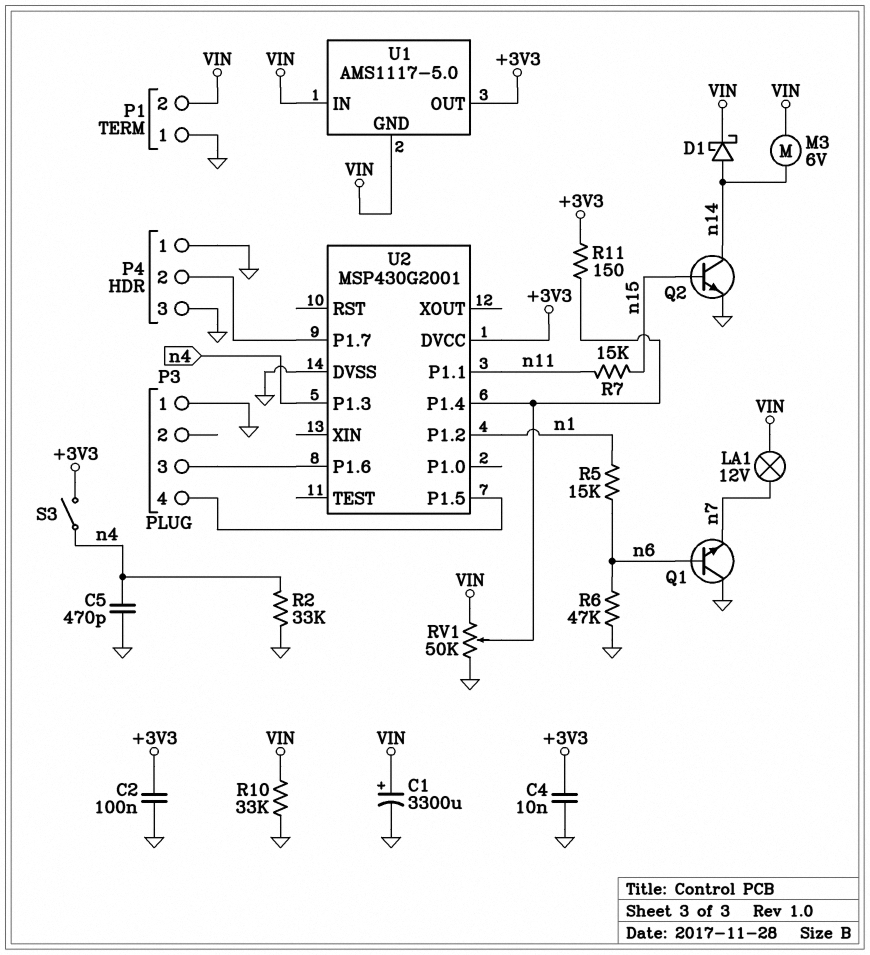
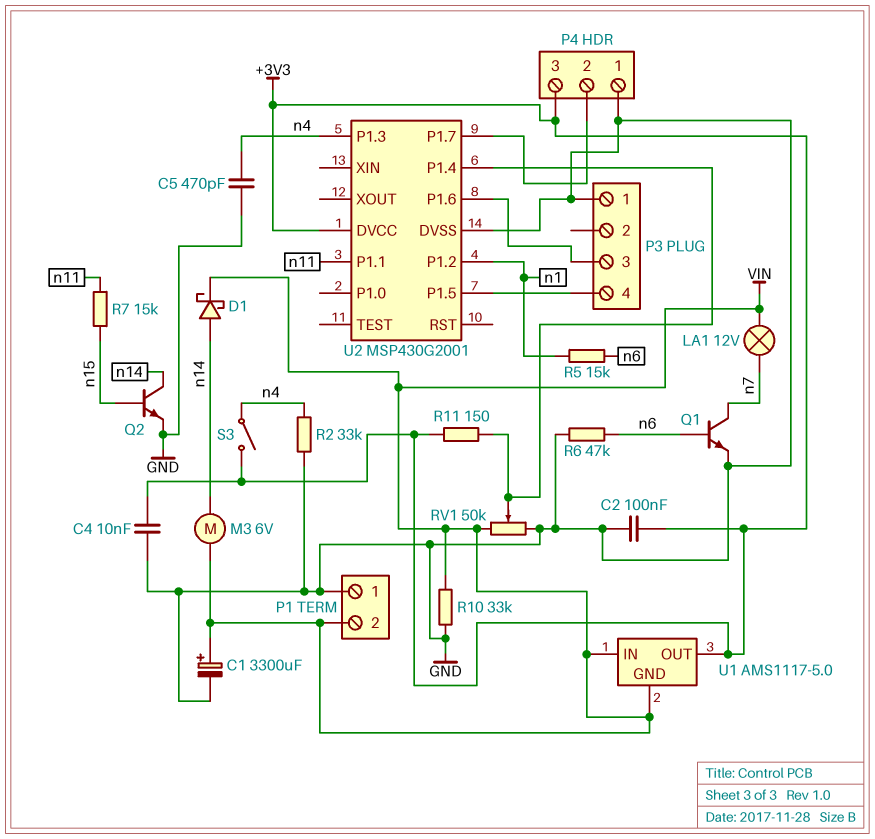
P4 pin 3: GND -> +3V3
Q1: NPN (B n6, C GND, E n7) -> NPN (B n6, C n7, E GND)

